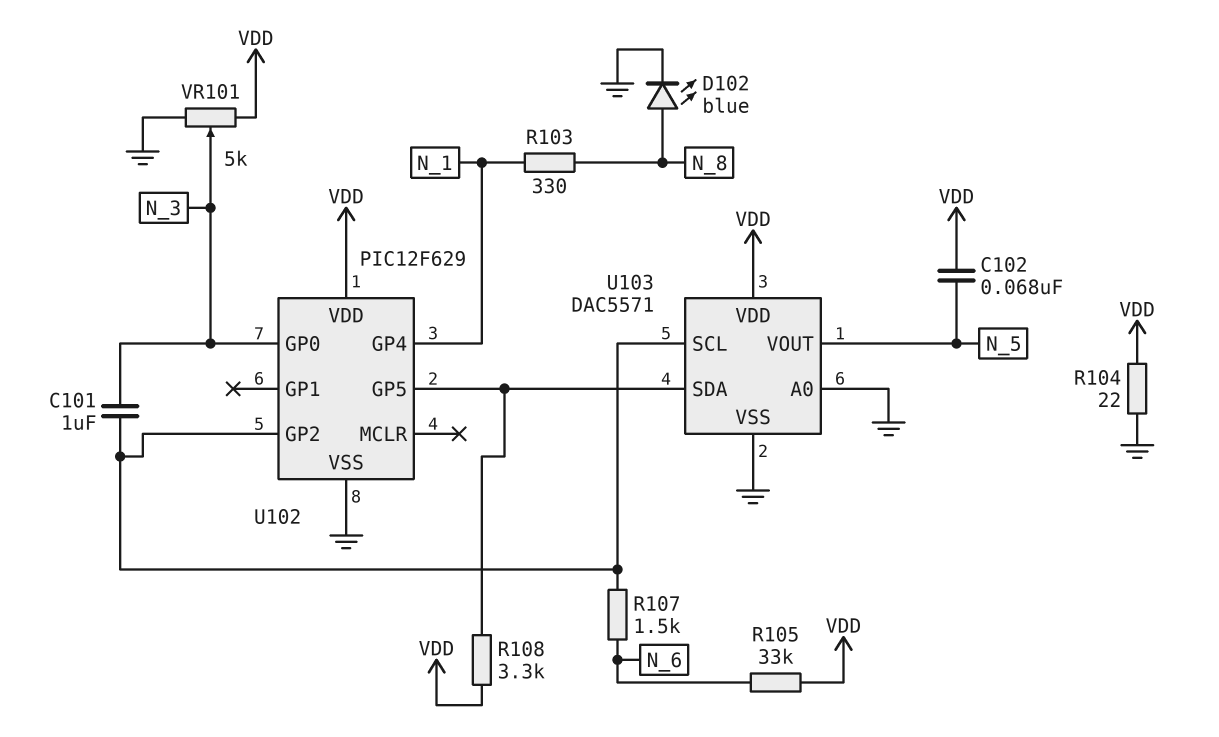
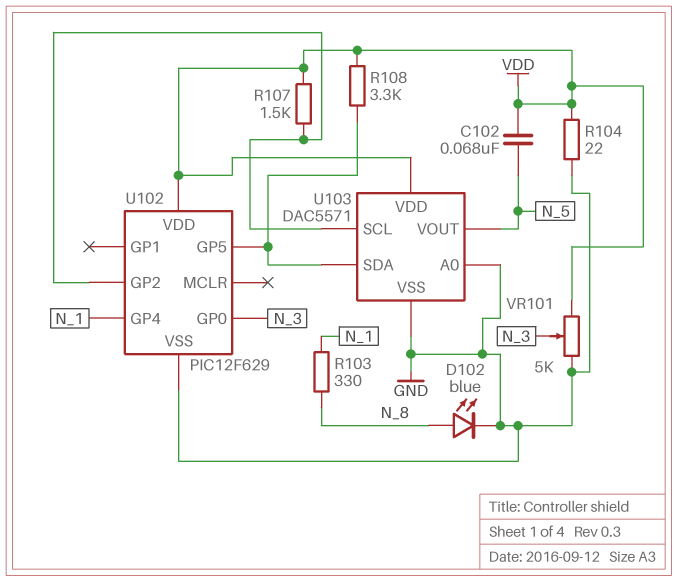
C101: 1uF (N_3, U102/GP2) -> none
R105: 33k (N_6, VDD) -> none
R107: 1.5k (N_6, U102/GP2) -> 1.5k (U102/GP2, VDD)

